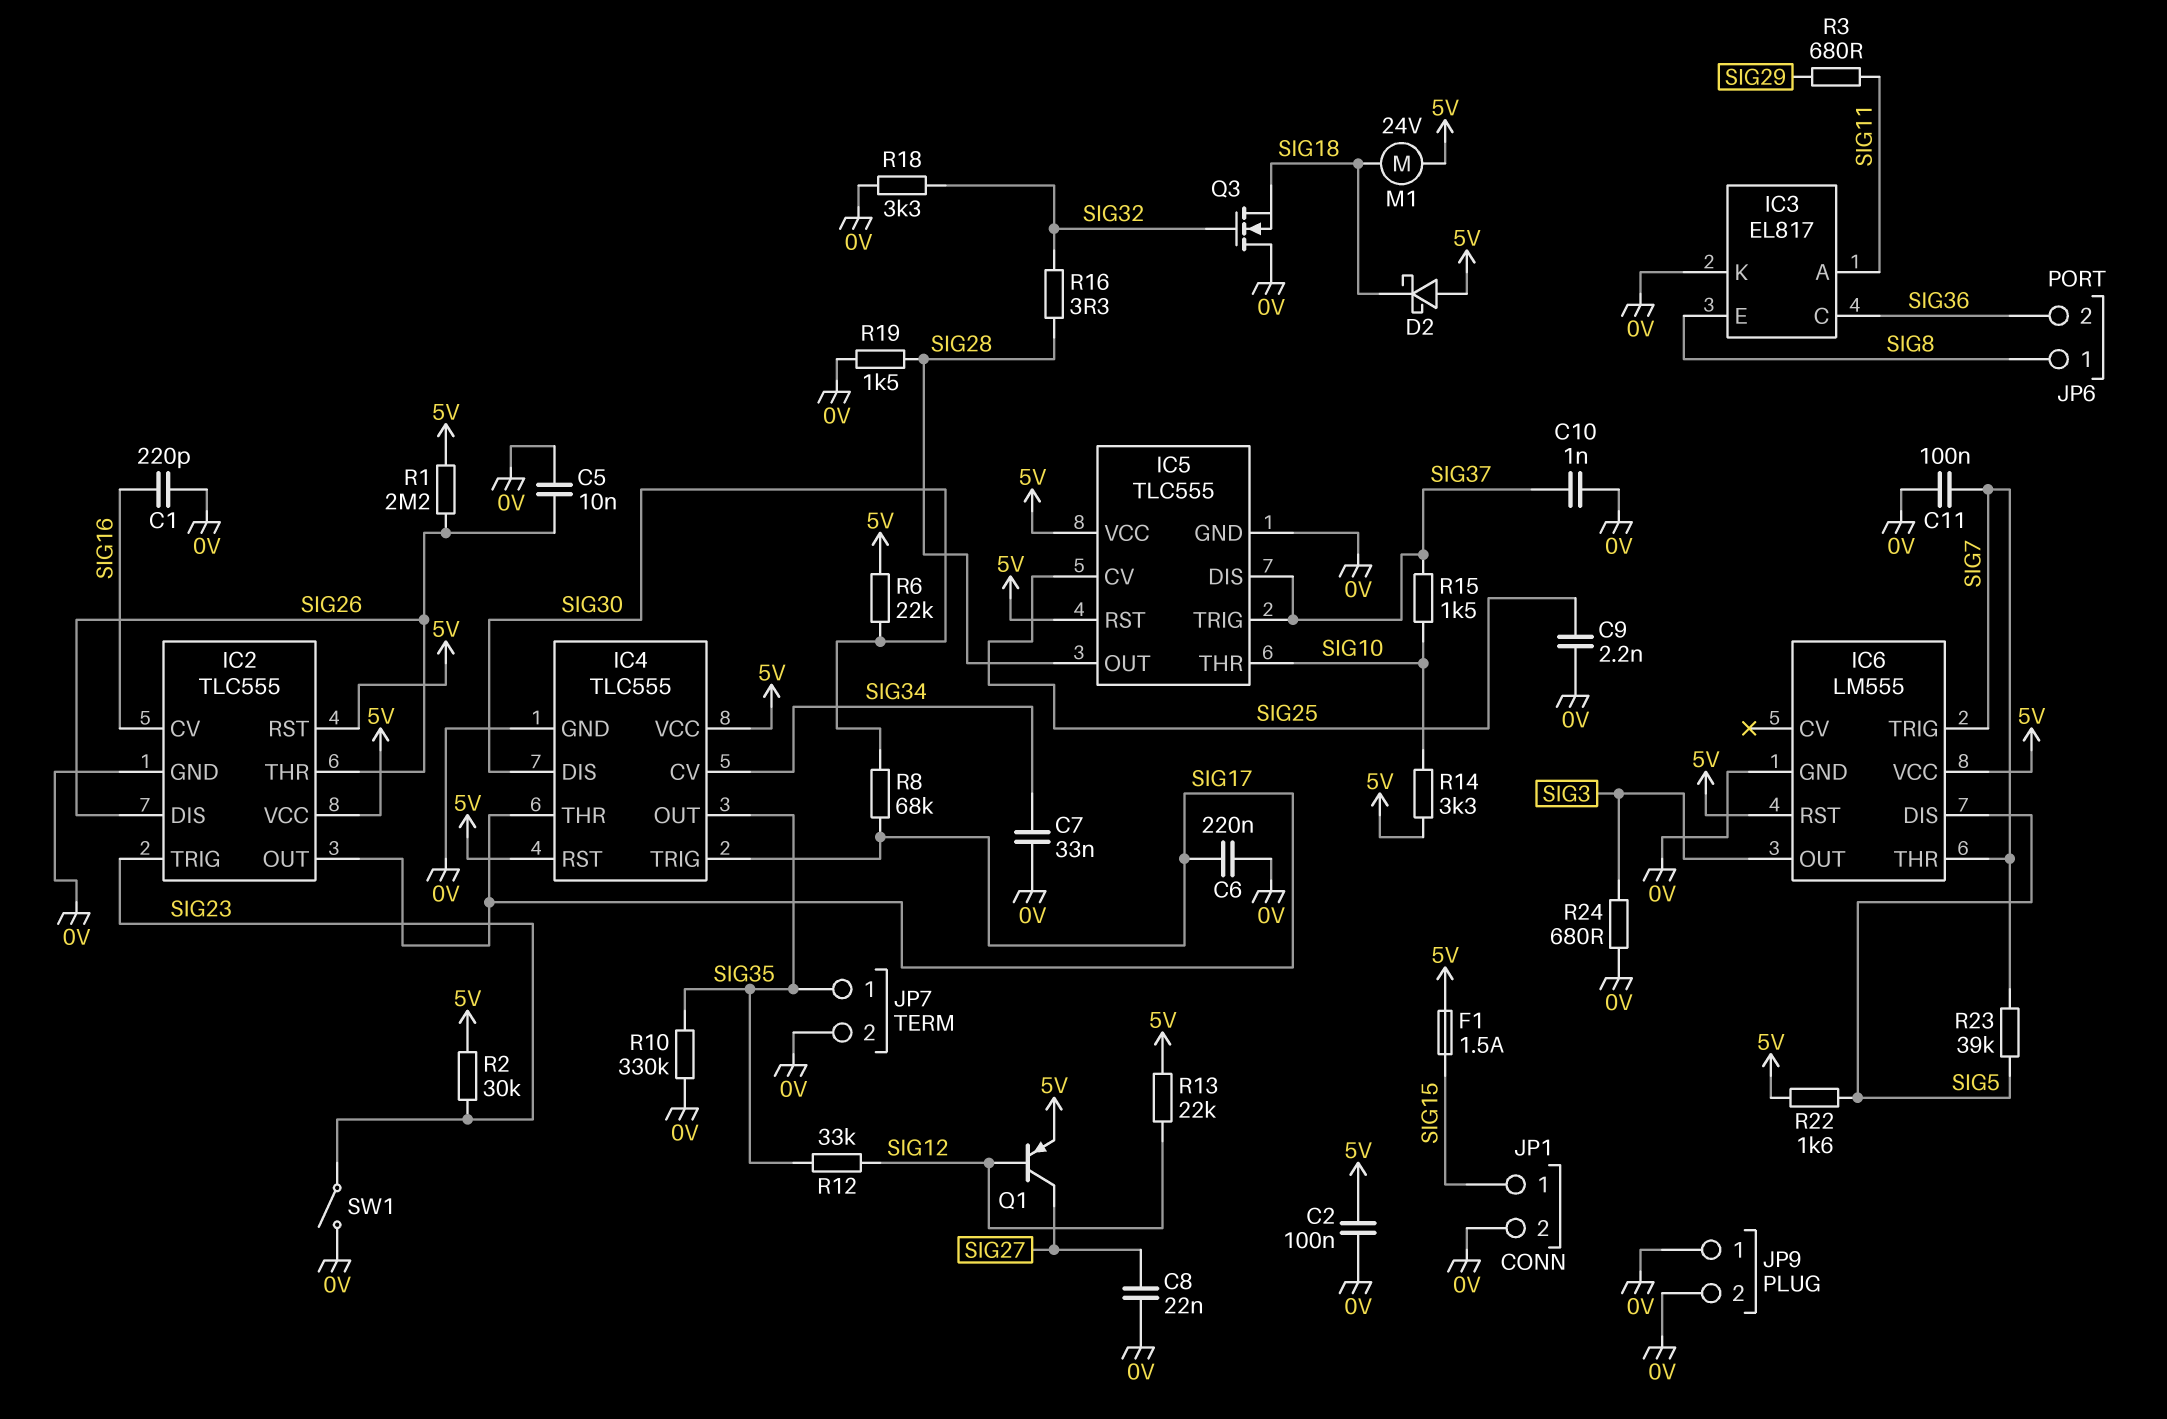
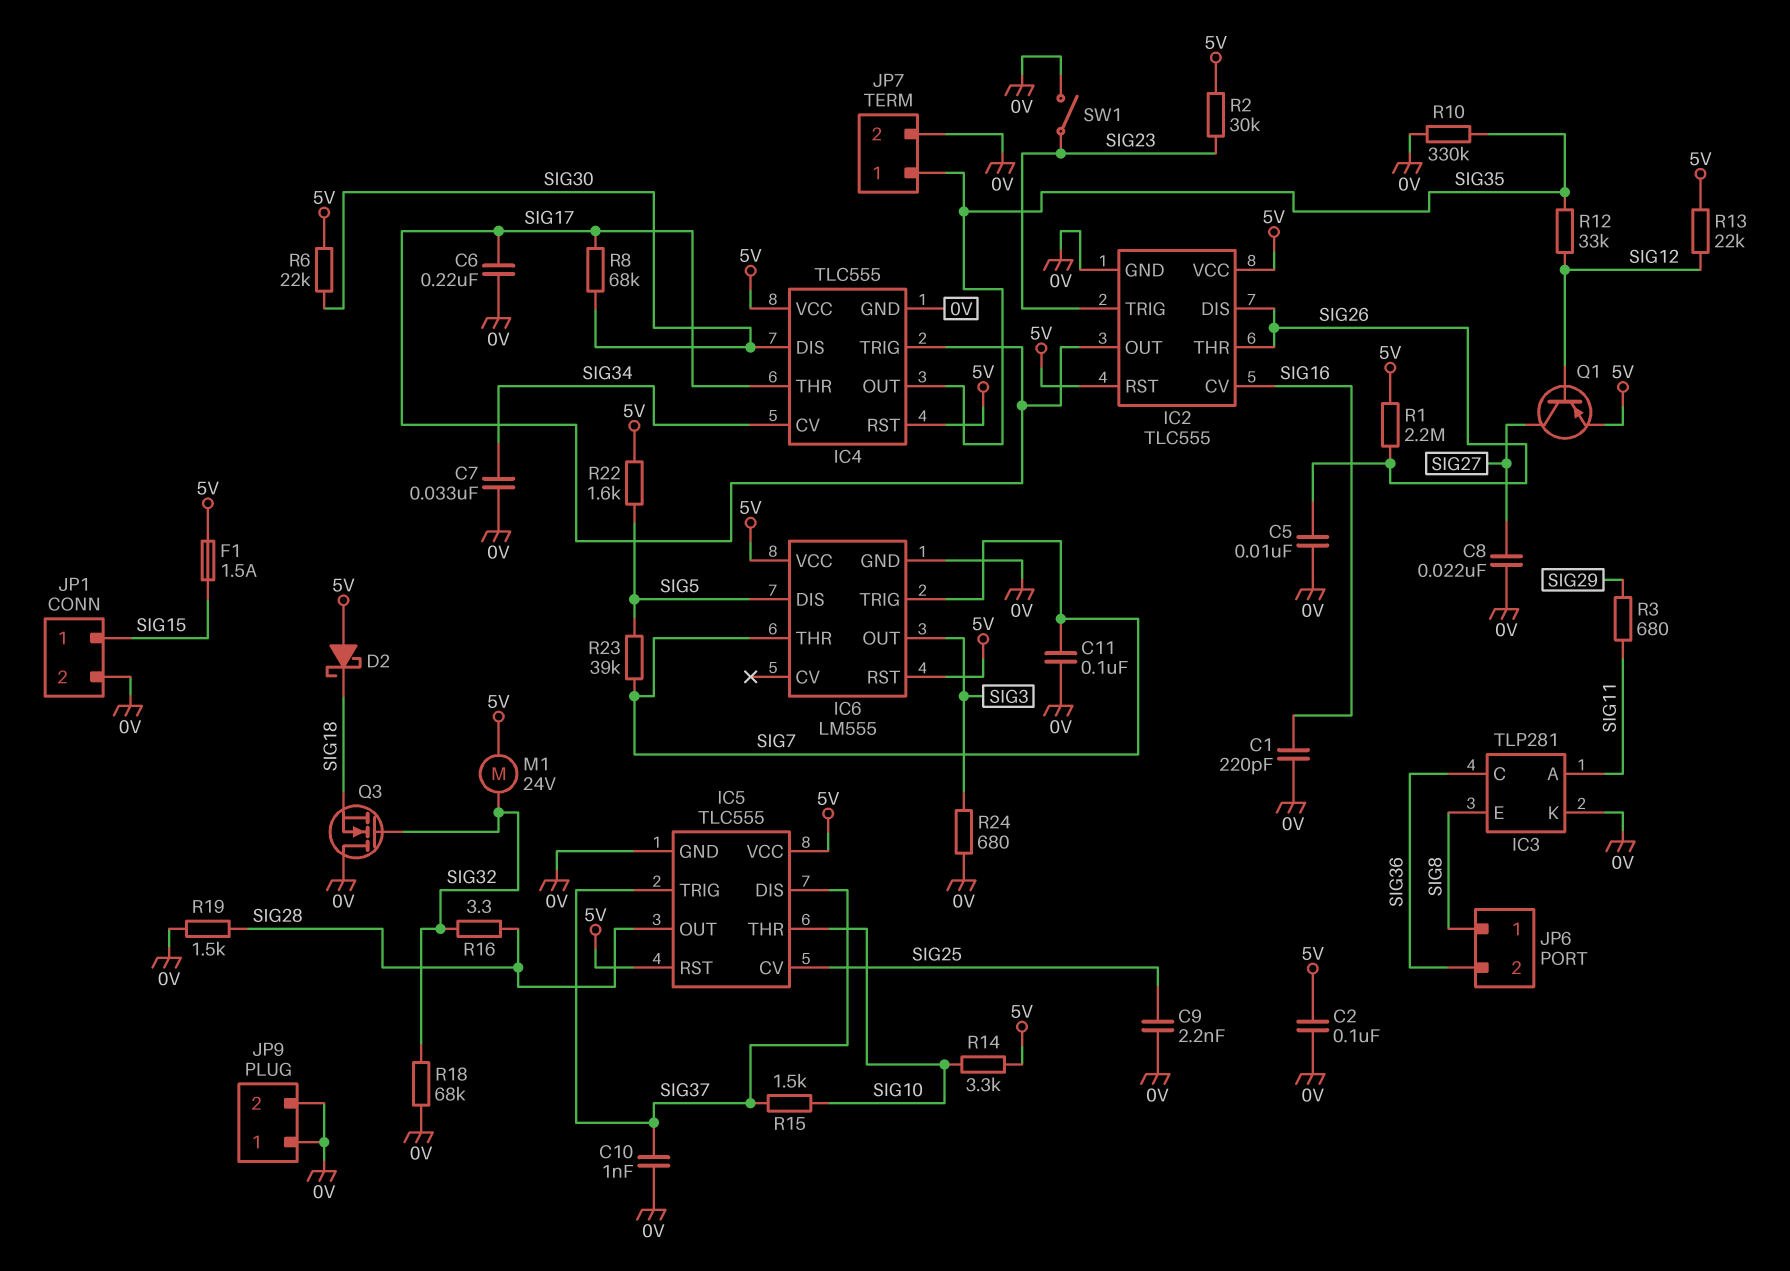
IC3: EL817 -> TLP281
M1: motor 24V (5V, SIG18) -> motor 24V (5V, SIG32)
R18: 3.3k (0V, SIG32) -> 68k (0V, SIG32)

